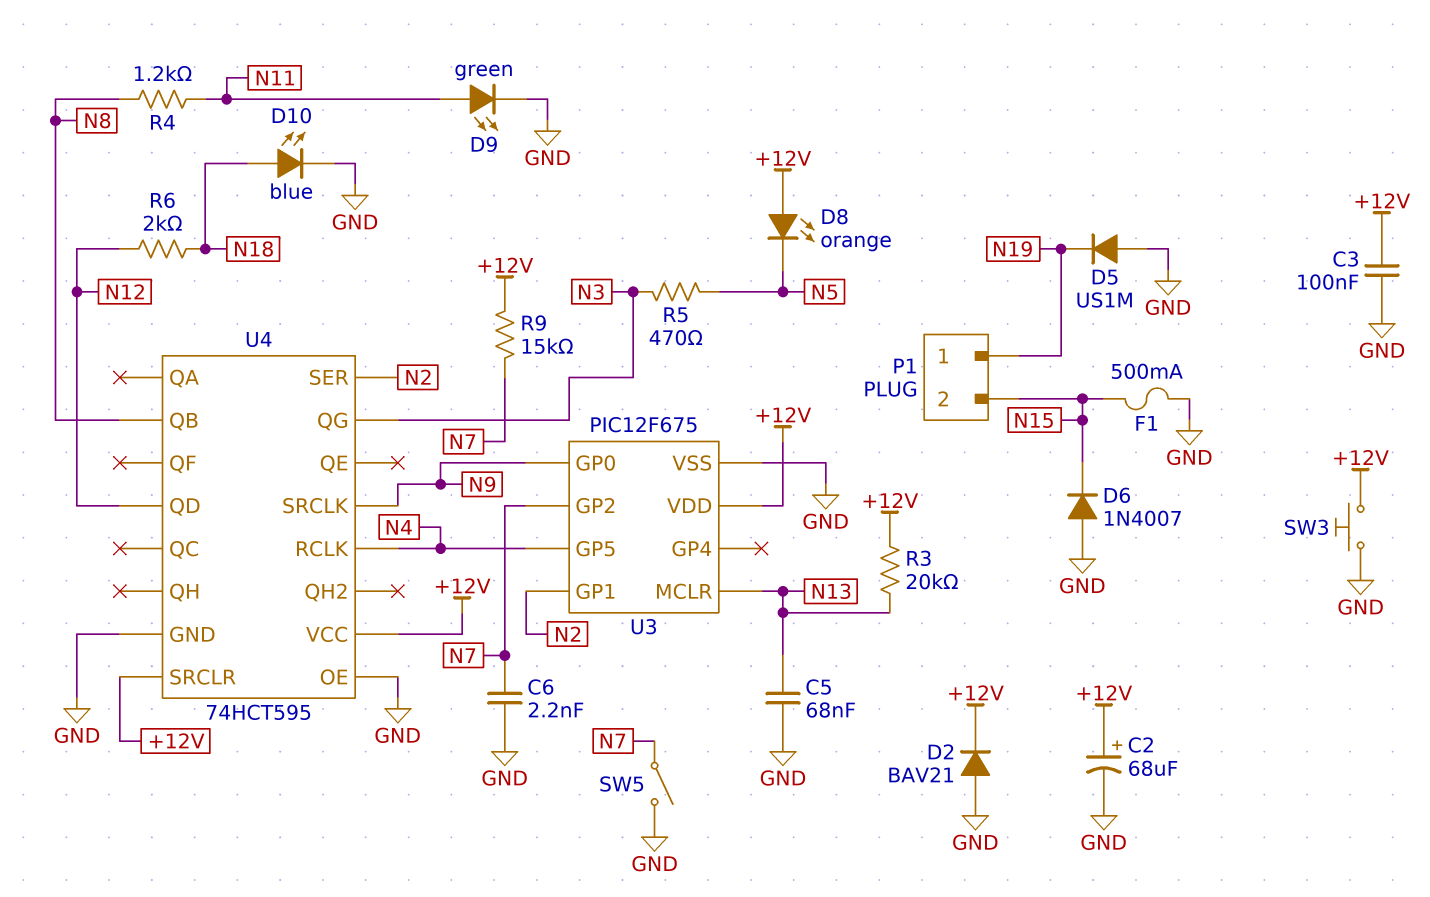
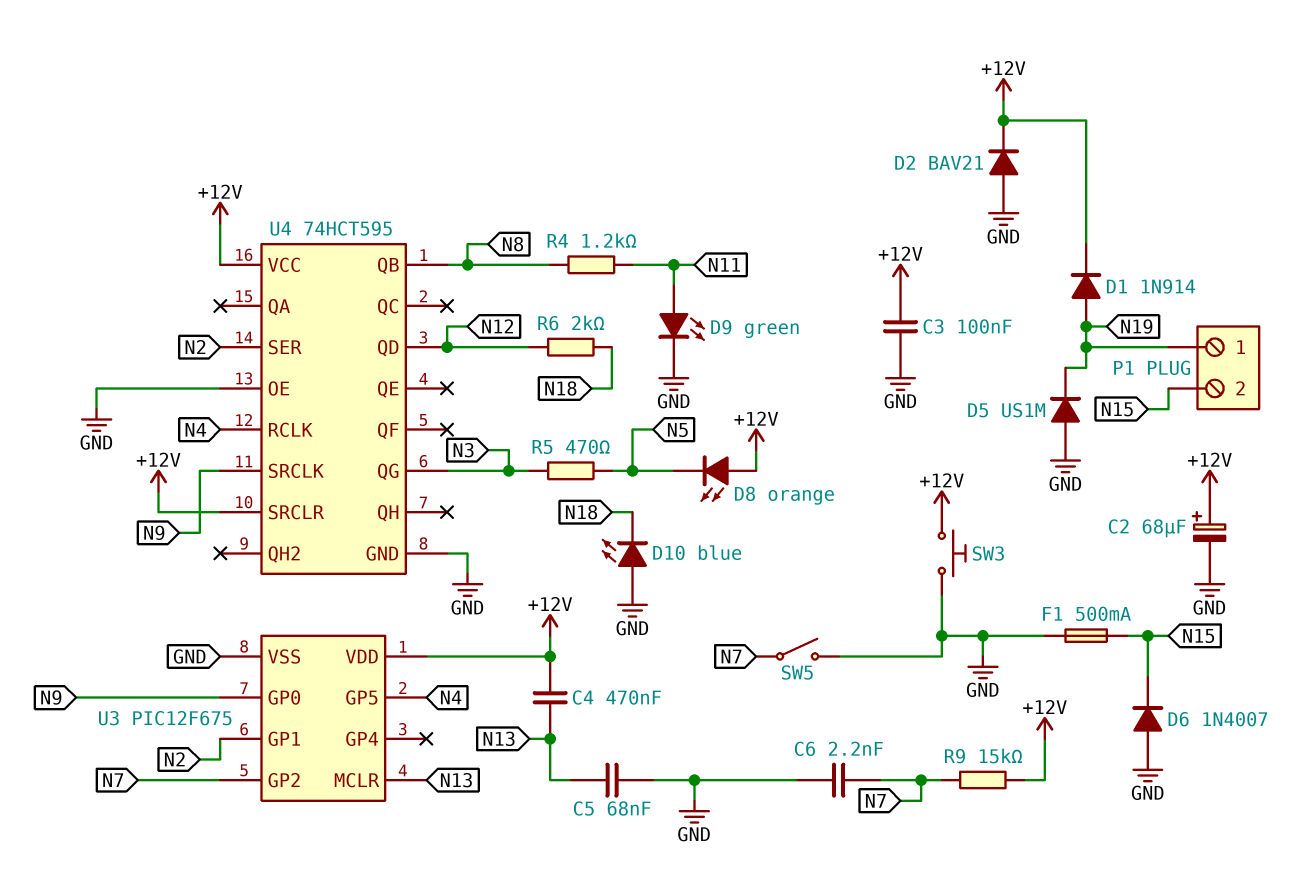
C4: none -> 470nF (+12V, N13)
D1: none -> diode 1N914 (A N19, K +12V)
D10: LED blue (A N18, K GND) -> LED blue (A GND, K N18)
R3: 20k (+12V, N13) -> none

